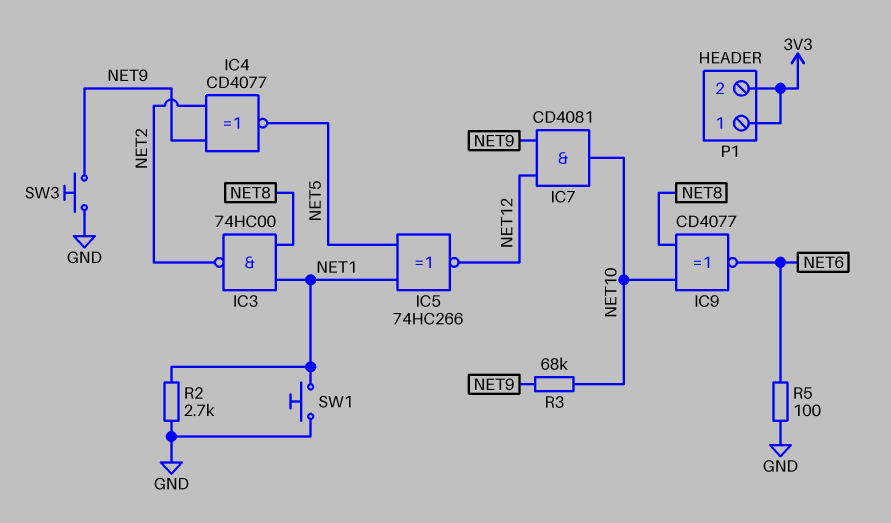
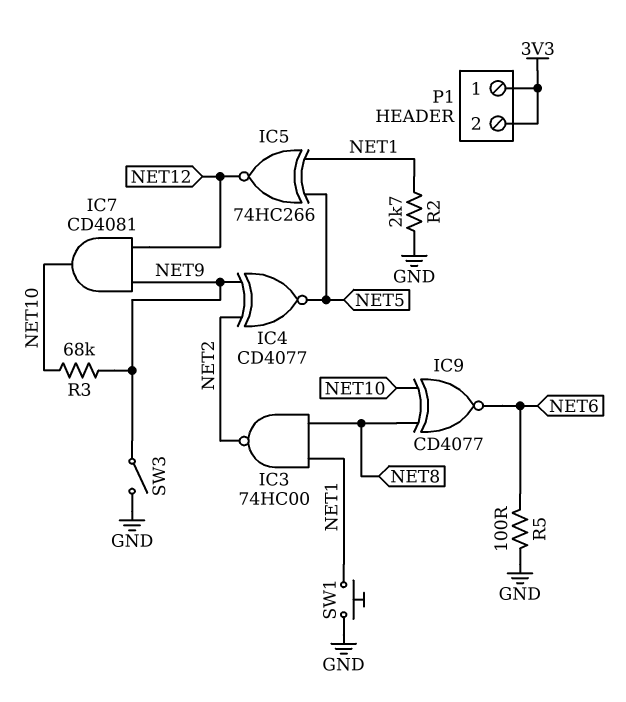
SW3: button (GND, NET9) -> switch (GND, NET9)

